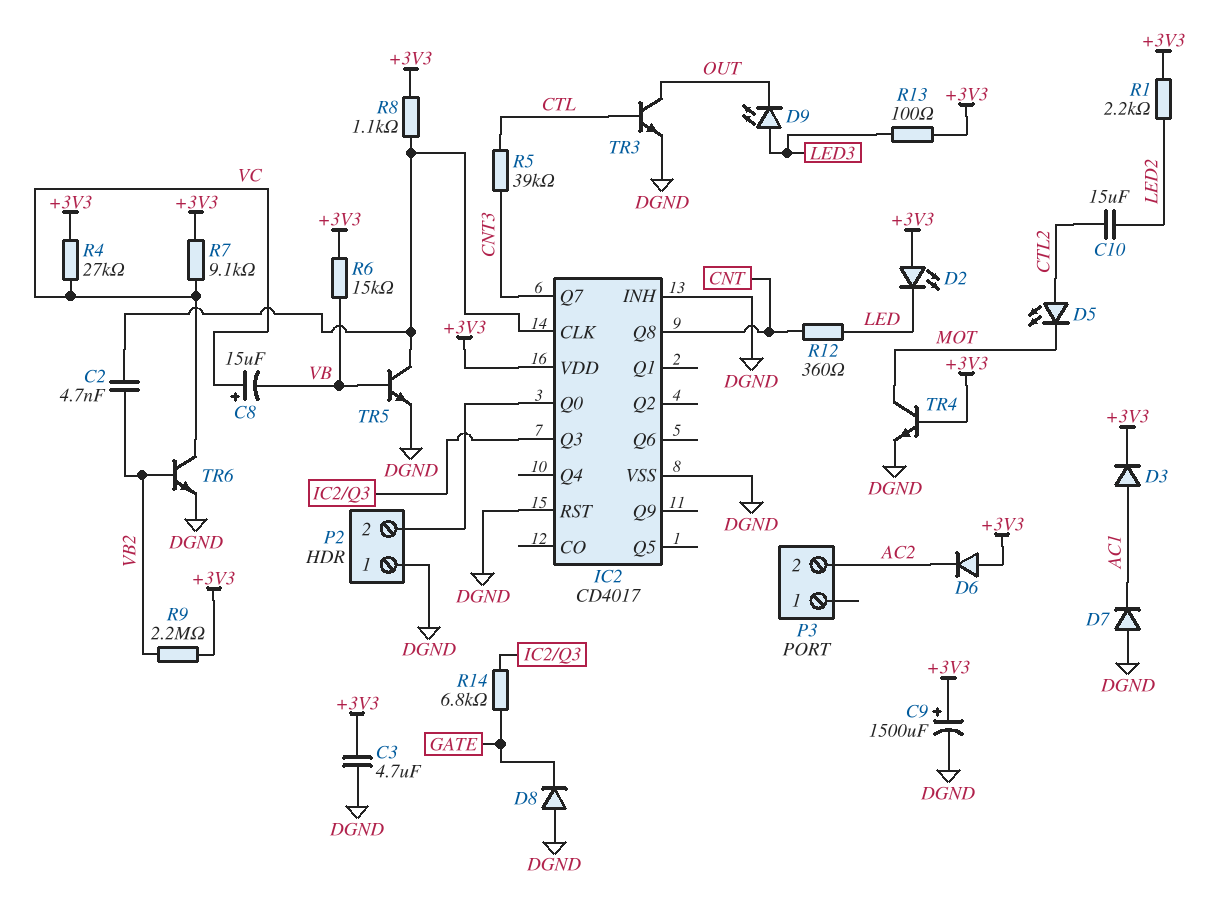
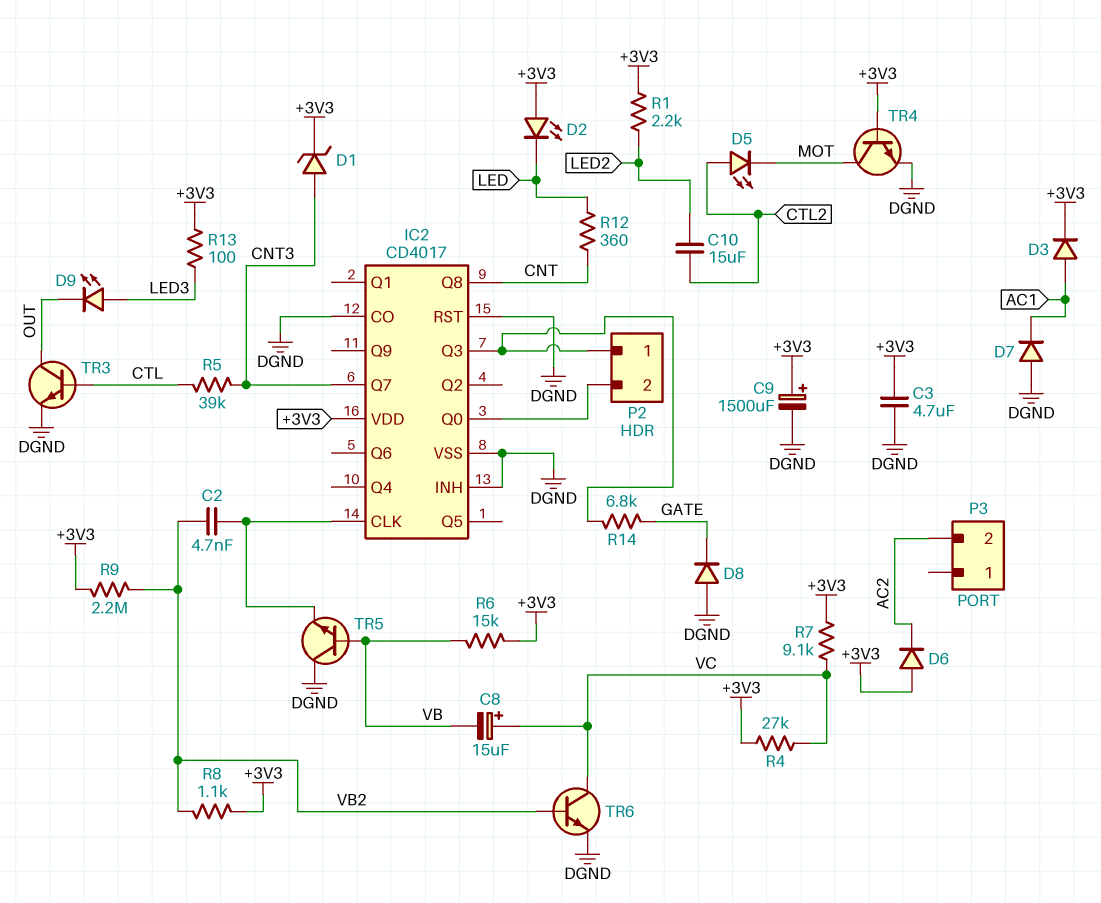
D1: none -> zener (A CNT3, K +3V3)
IC2 pin CO: none -> DGND
P2 pin 1: DGND -> IC2/Q3
R8: 1.1k (+3V3, IC2/CLK) -> 1.1k (+3V3, VB2)
TR5: NPN (B VB, C IC2/CLK, E DGND) -> NPN (B VB, C DGND, E IC2/CLK)

